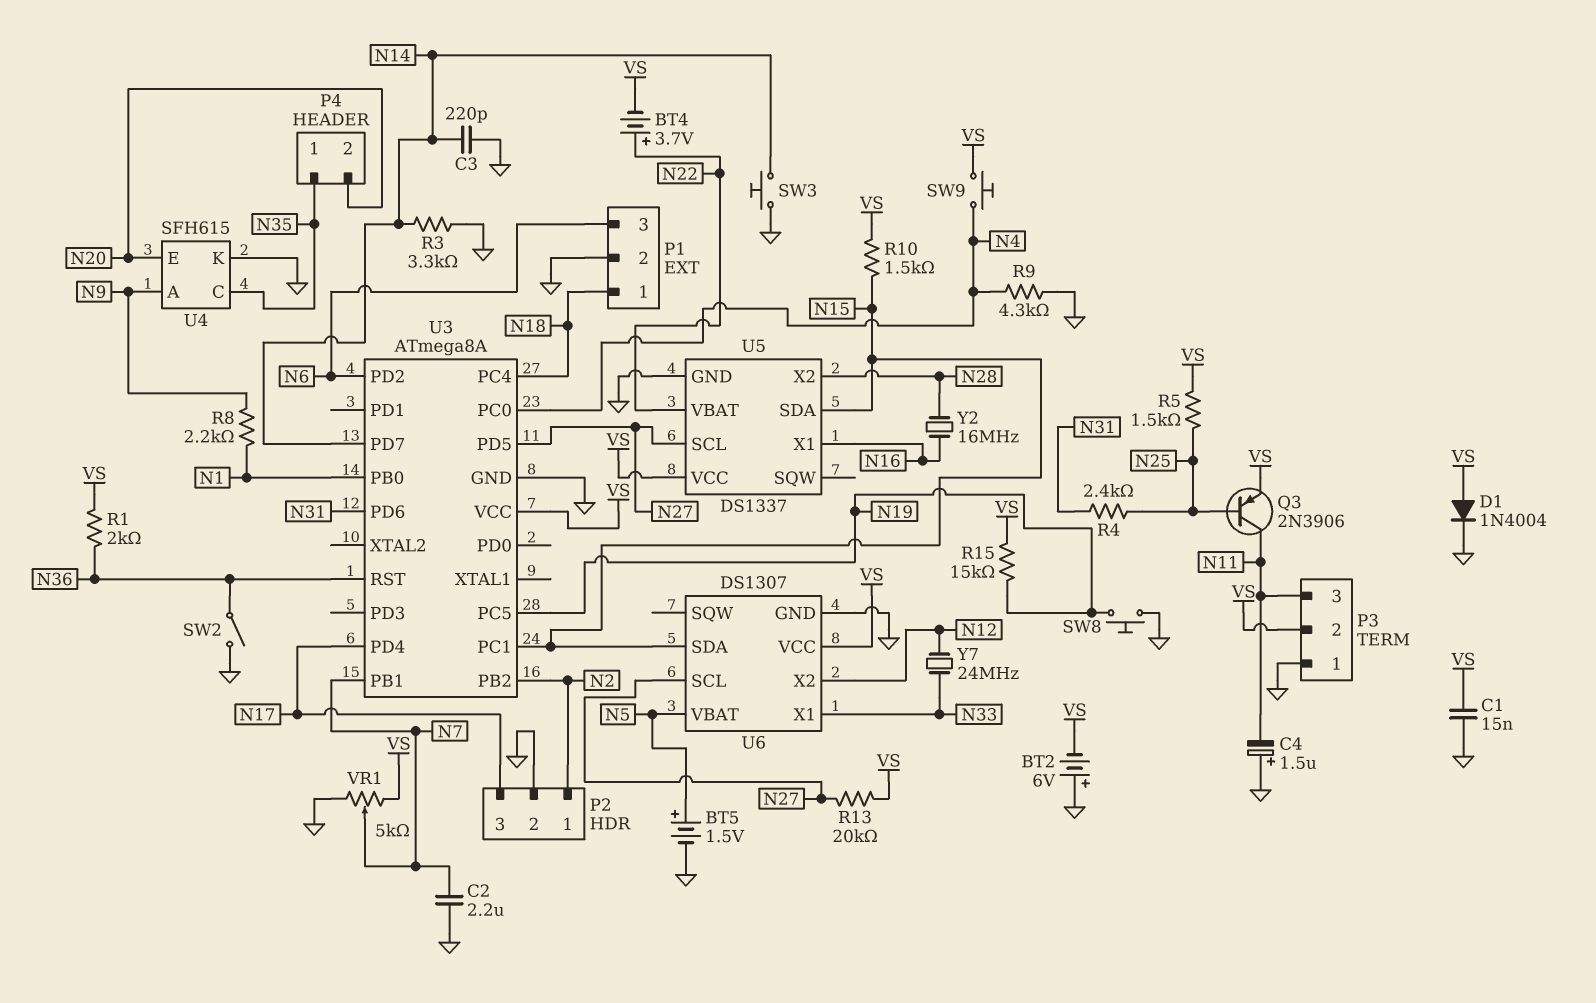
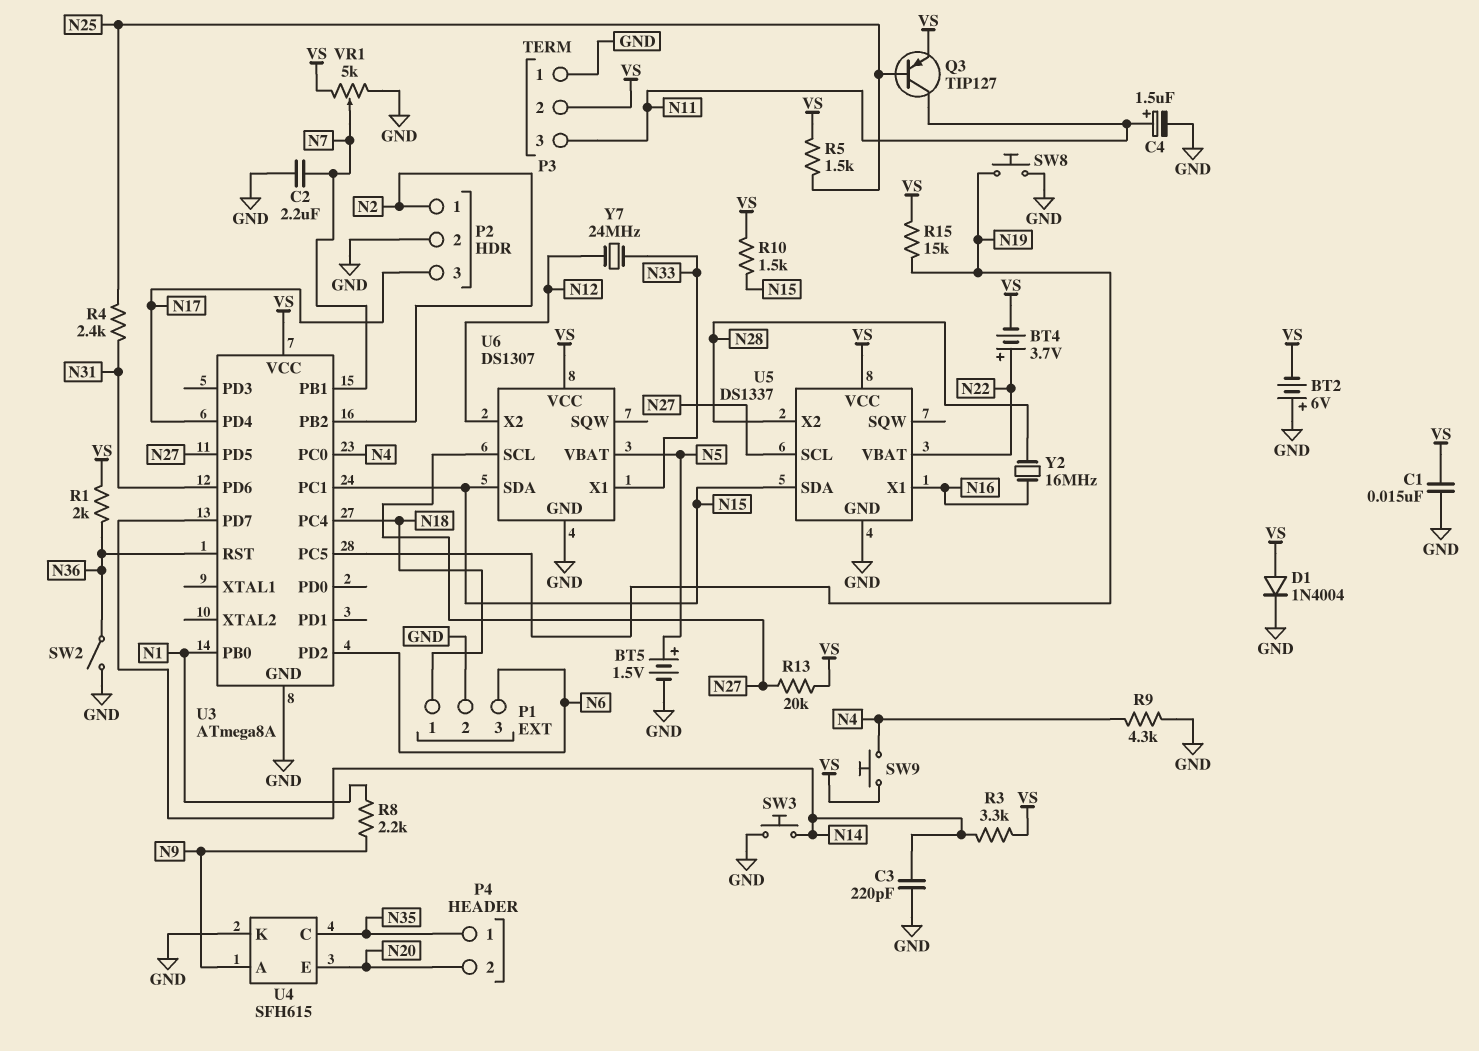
C4: 1.5uF (plus GND, minus N11) -> 1.5uF (plus N11, minus GND)
Q3: PNP 2N3906 (B N25, C N11, E VS) -> PNP TIP127 (B N25, C N11, E VS)
R3: 3.3k (GND, N14) -> 3.3k (N14, VS)

